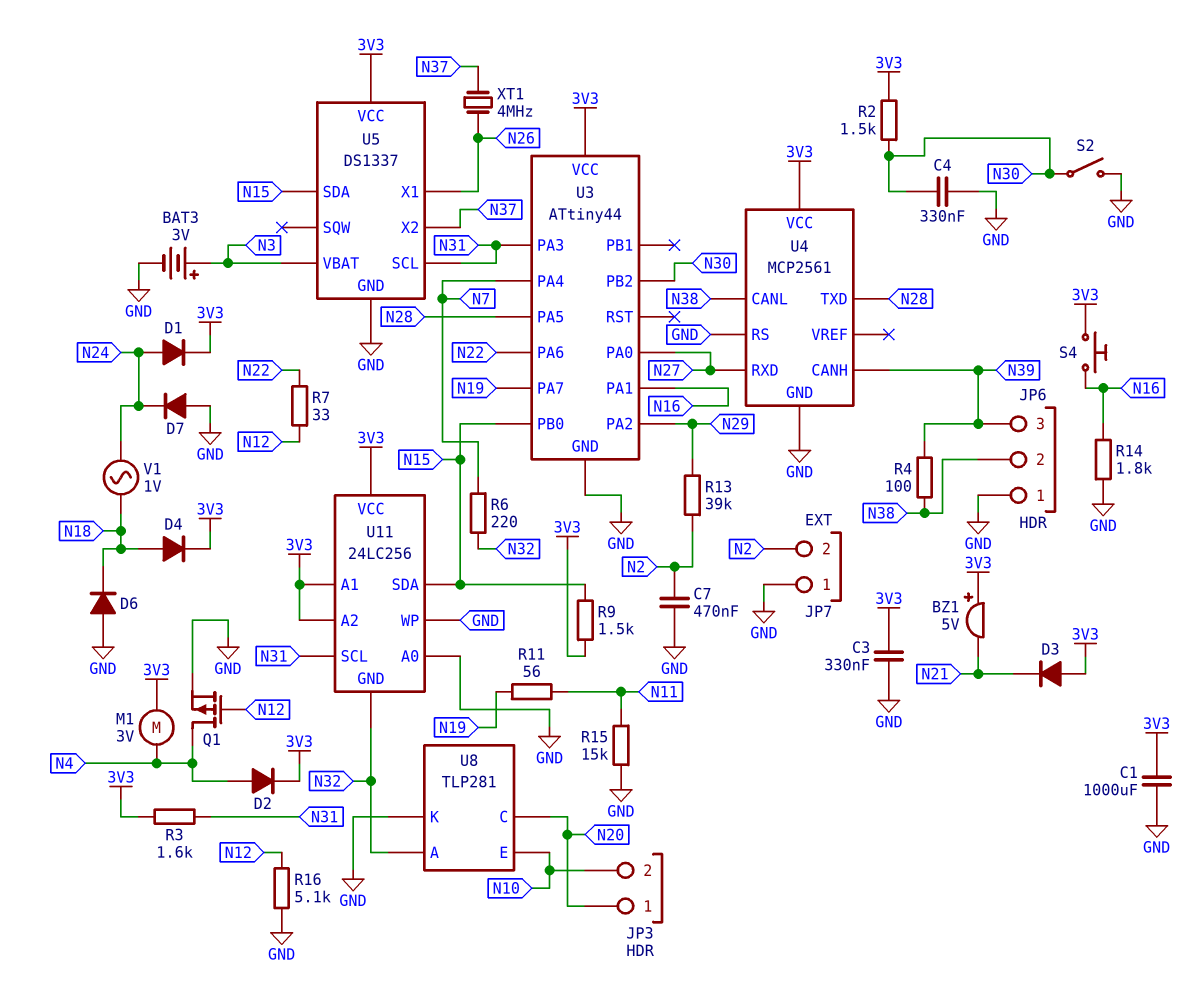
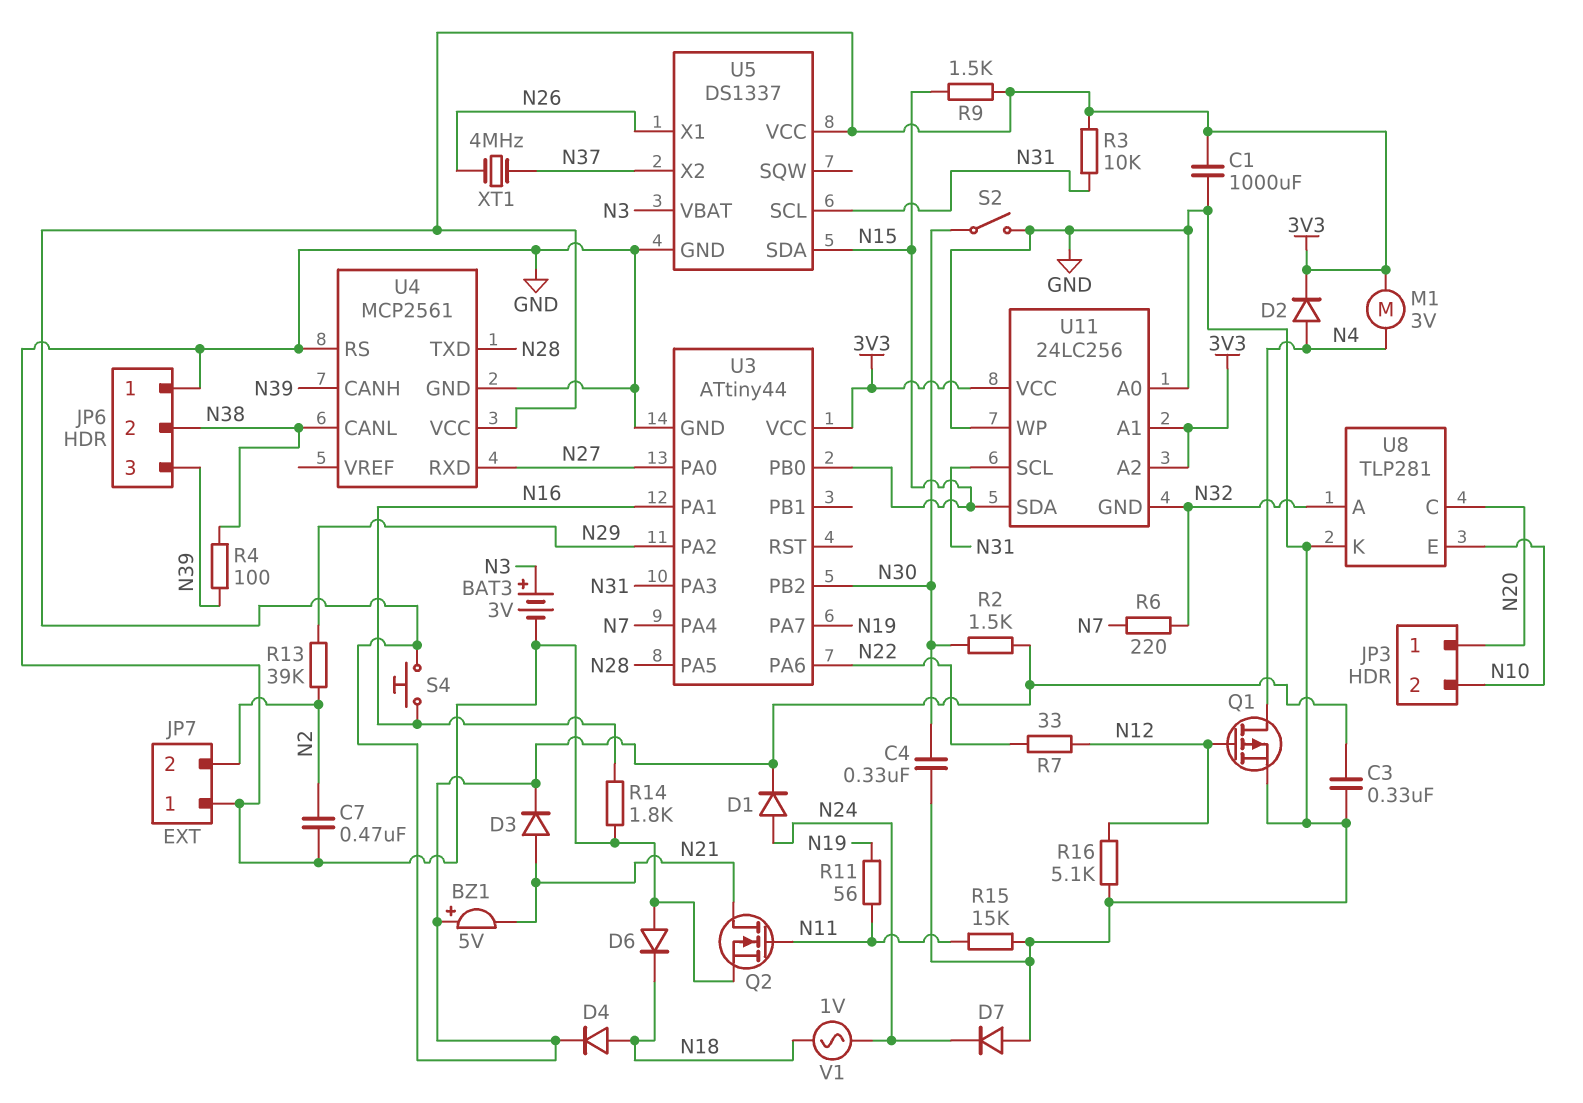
D3: diode (A 3V3, K N21) -> diode (A N21, K 3V3)
Q2: none -> NMOS (G N11, D N21, S GND)
R3: 1.6k (3V3, N31) -> 10k (3V3, N31)

